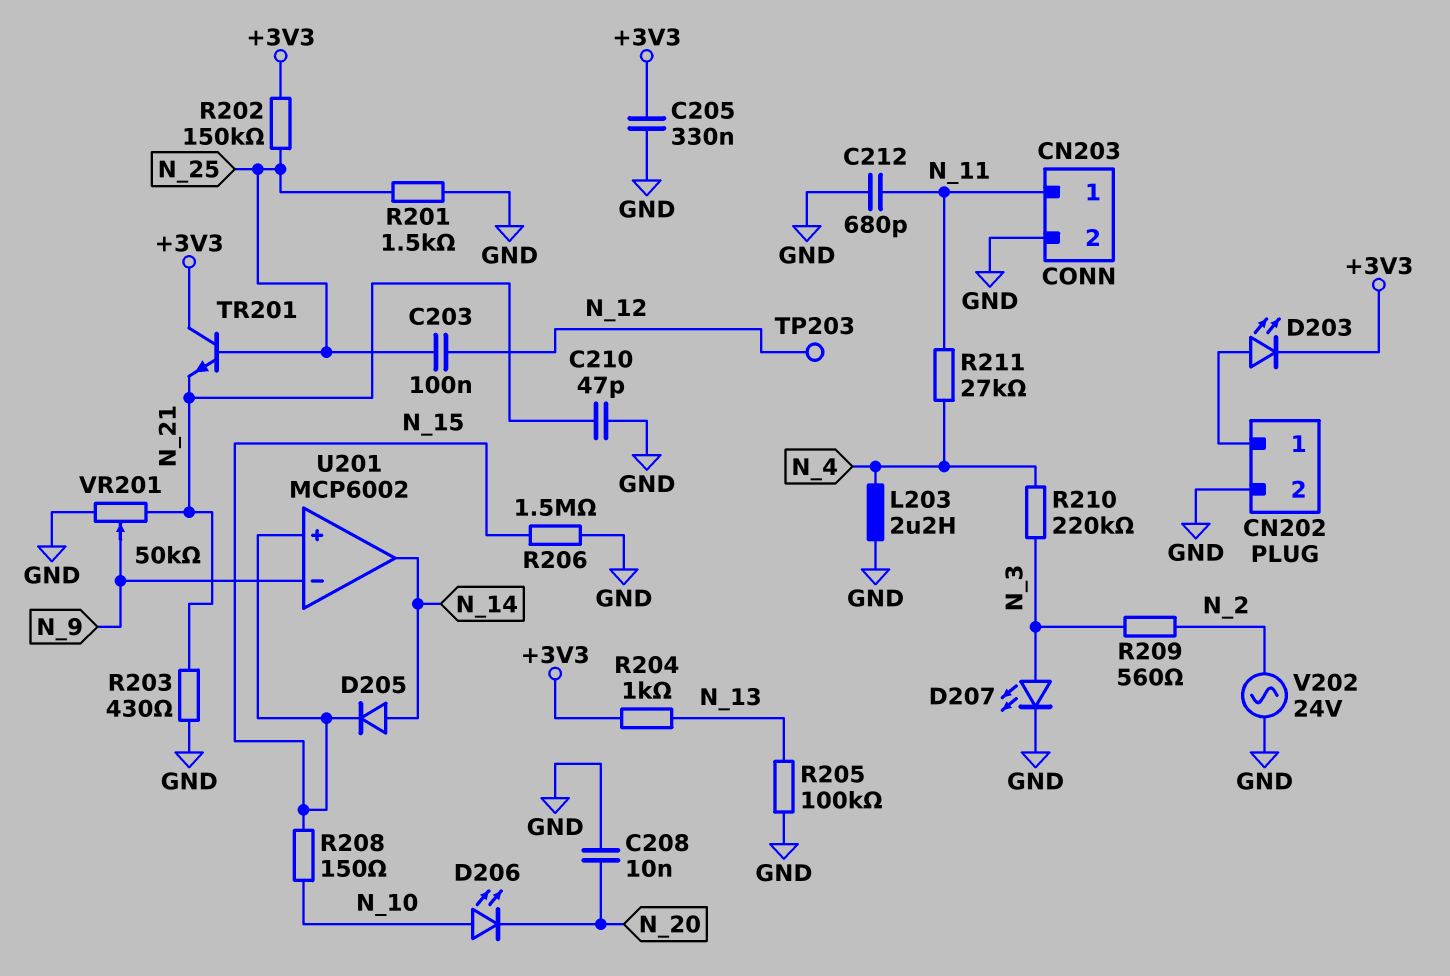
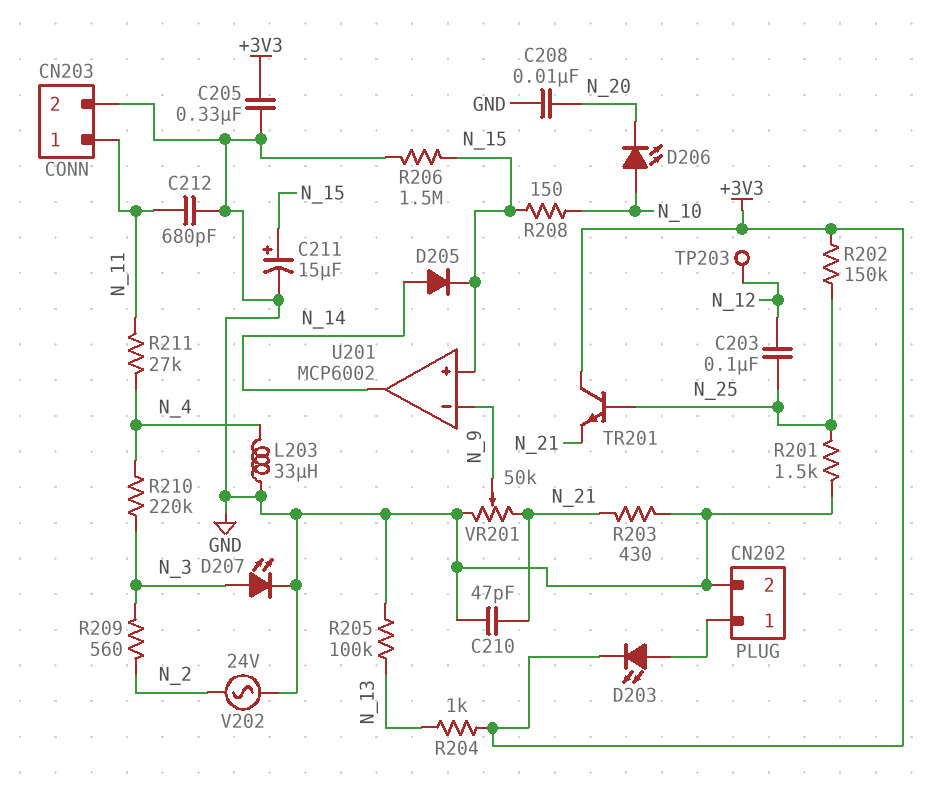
C211: none -> 15uF (plus N_15, minus GND)
L203: 2.2uH (GND, N_4) -> 33uH (GND, N_4)

